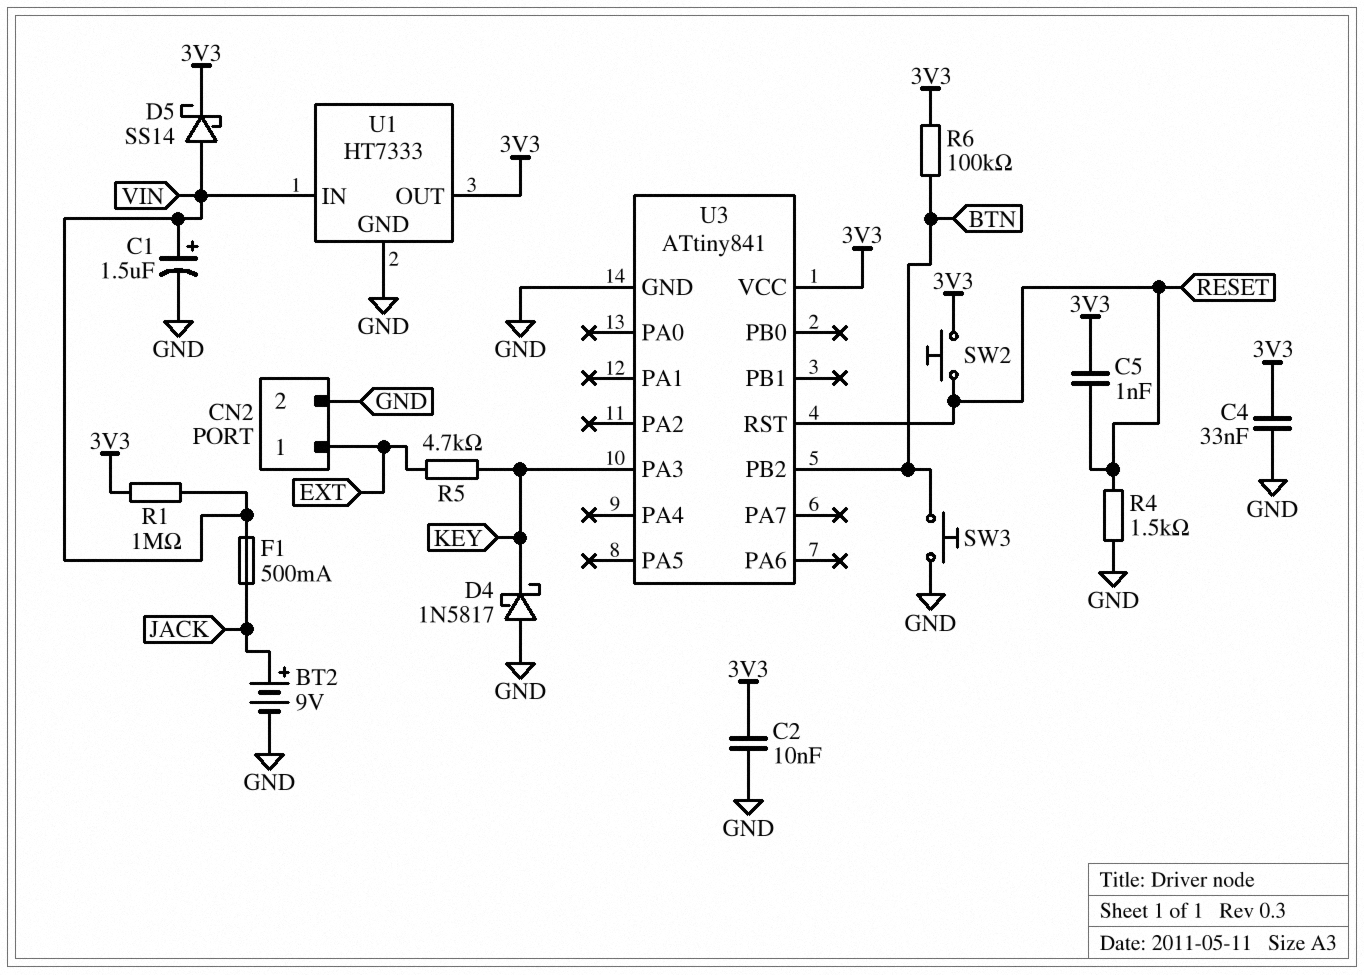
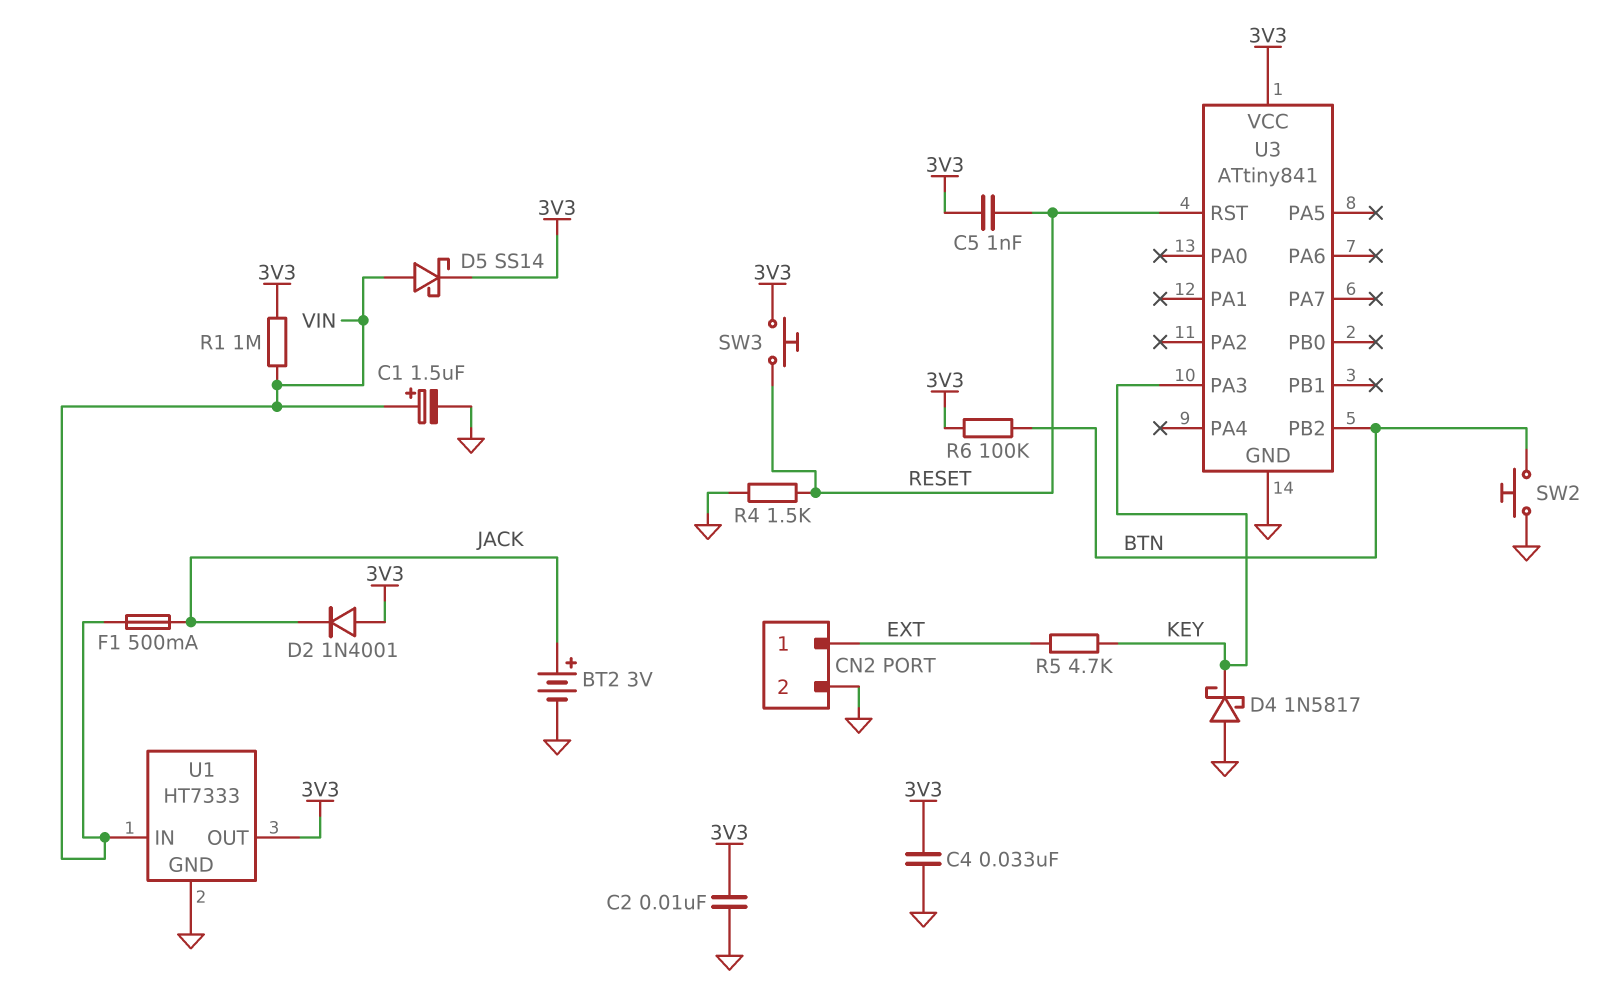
BT2: 9V (plus JACK, minus GND) -> 3V (plus JACK, minus GND)
D2: none -> diode 1N4001 (A 3V3, K JACK)
SW2: button (3V3, RESET) -> button (BTN, GND)
SW3: button (BTN, GND) -> button (3V3, RESET)

